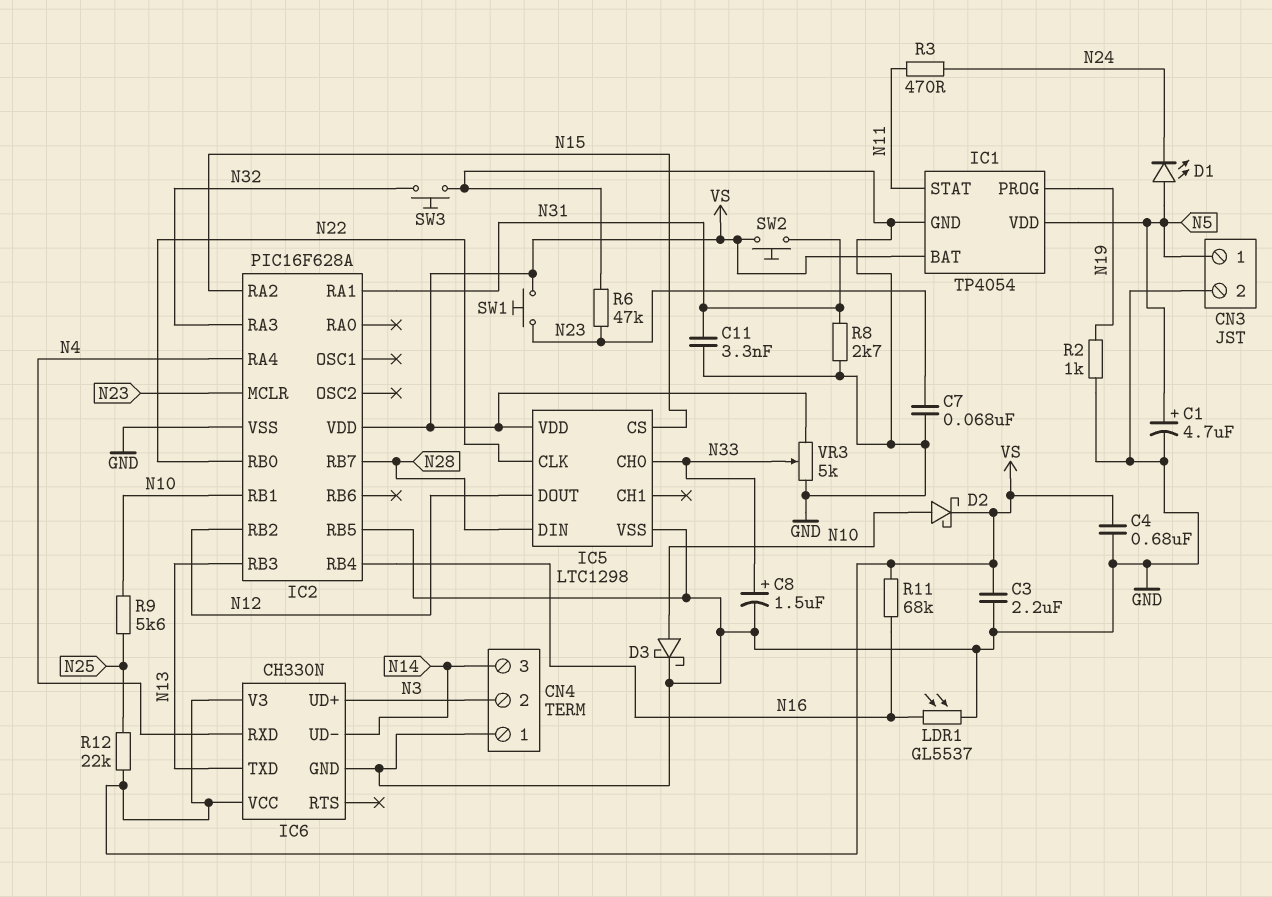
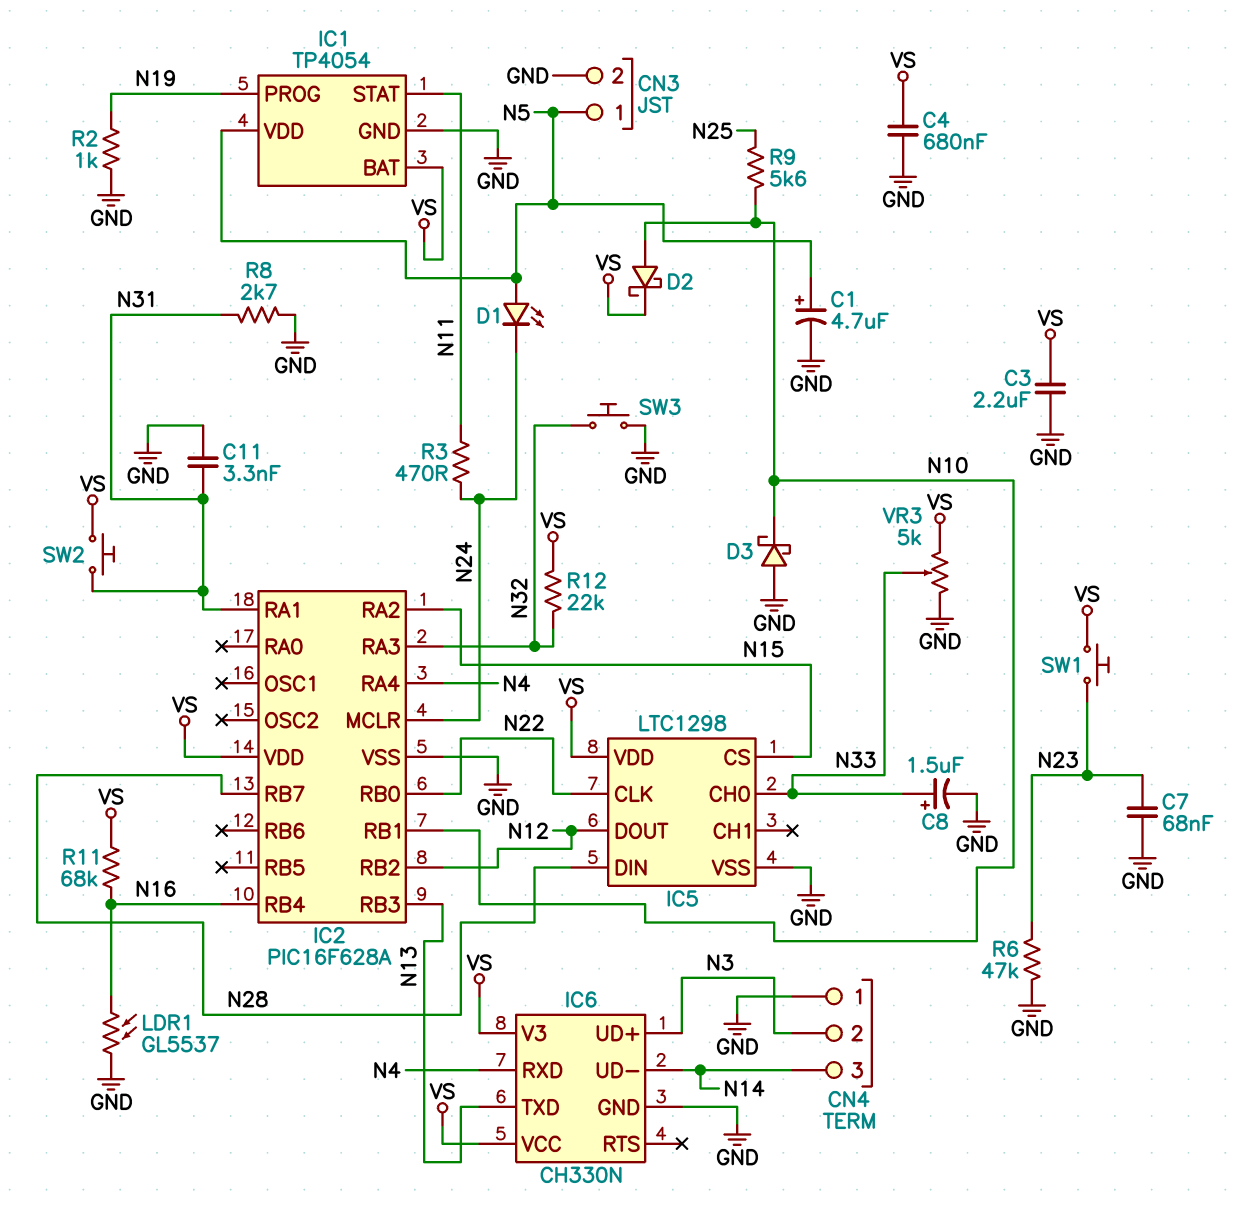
D3: schottky (A N10, K GND) -> schottky (A GND, K N10)
IC2 pin MCLR: N23 -> N24
IC2 pin RB5: GND -> none
R12: 22k (N25, VS) -> 22k (N32, VS)

